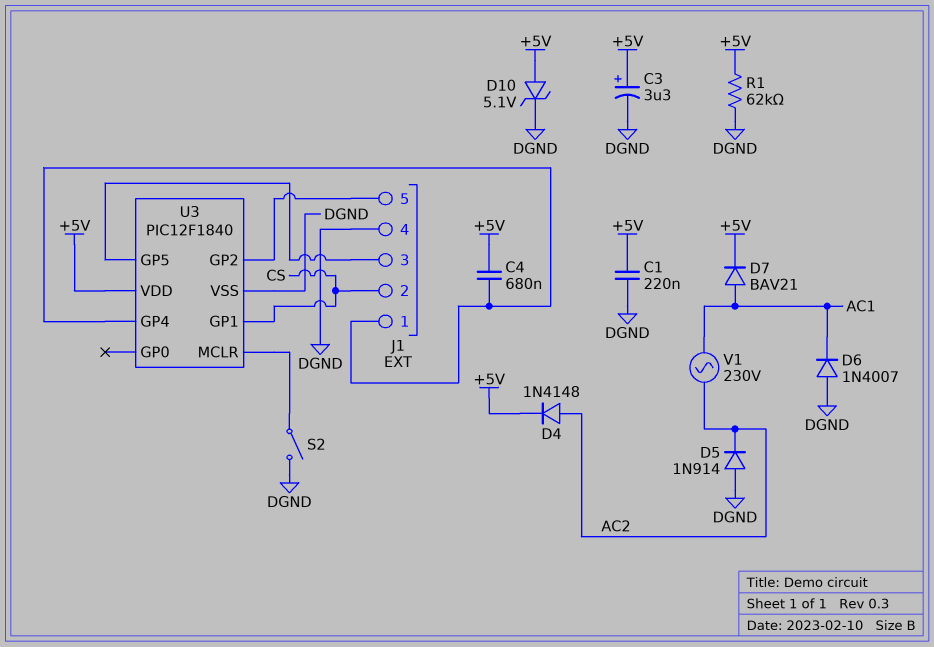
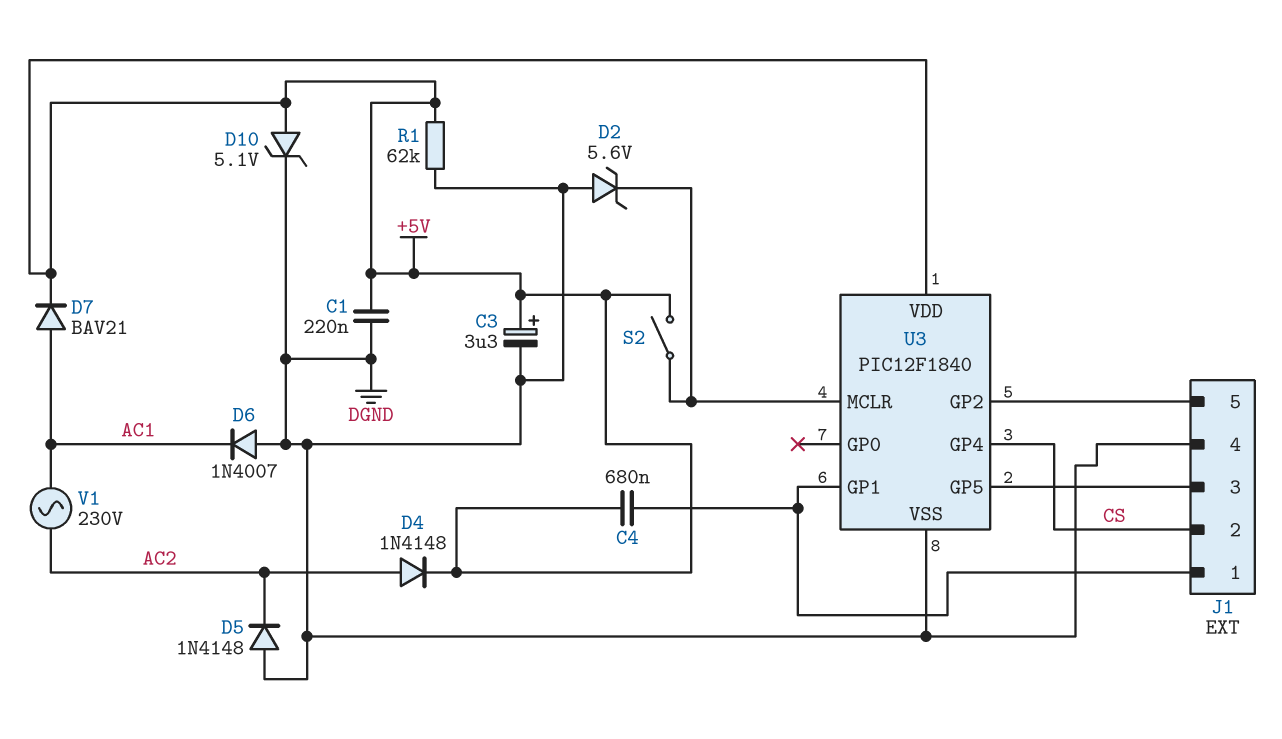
D2: none -> zener 5.6V (A DGND, K U3/MCLR)
D5: diode 1N914 (A DGND, K AC2) -> diode 1N4148 (A DGND, K AC2)
S2: switch (DGND, U3/MCLR) -> switch (+5V, U3/MCLR)
U3 pin GP1: CS -> J1/1
U3 pin GP4: J1/1 -> CS

